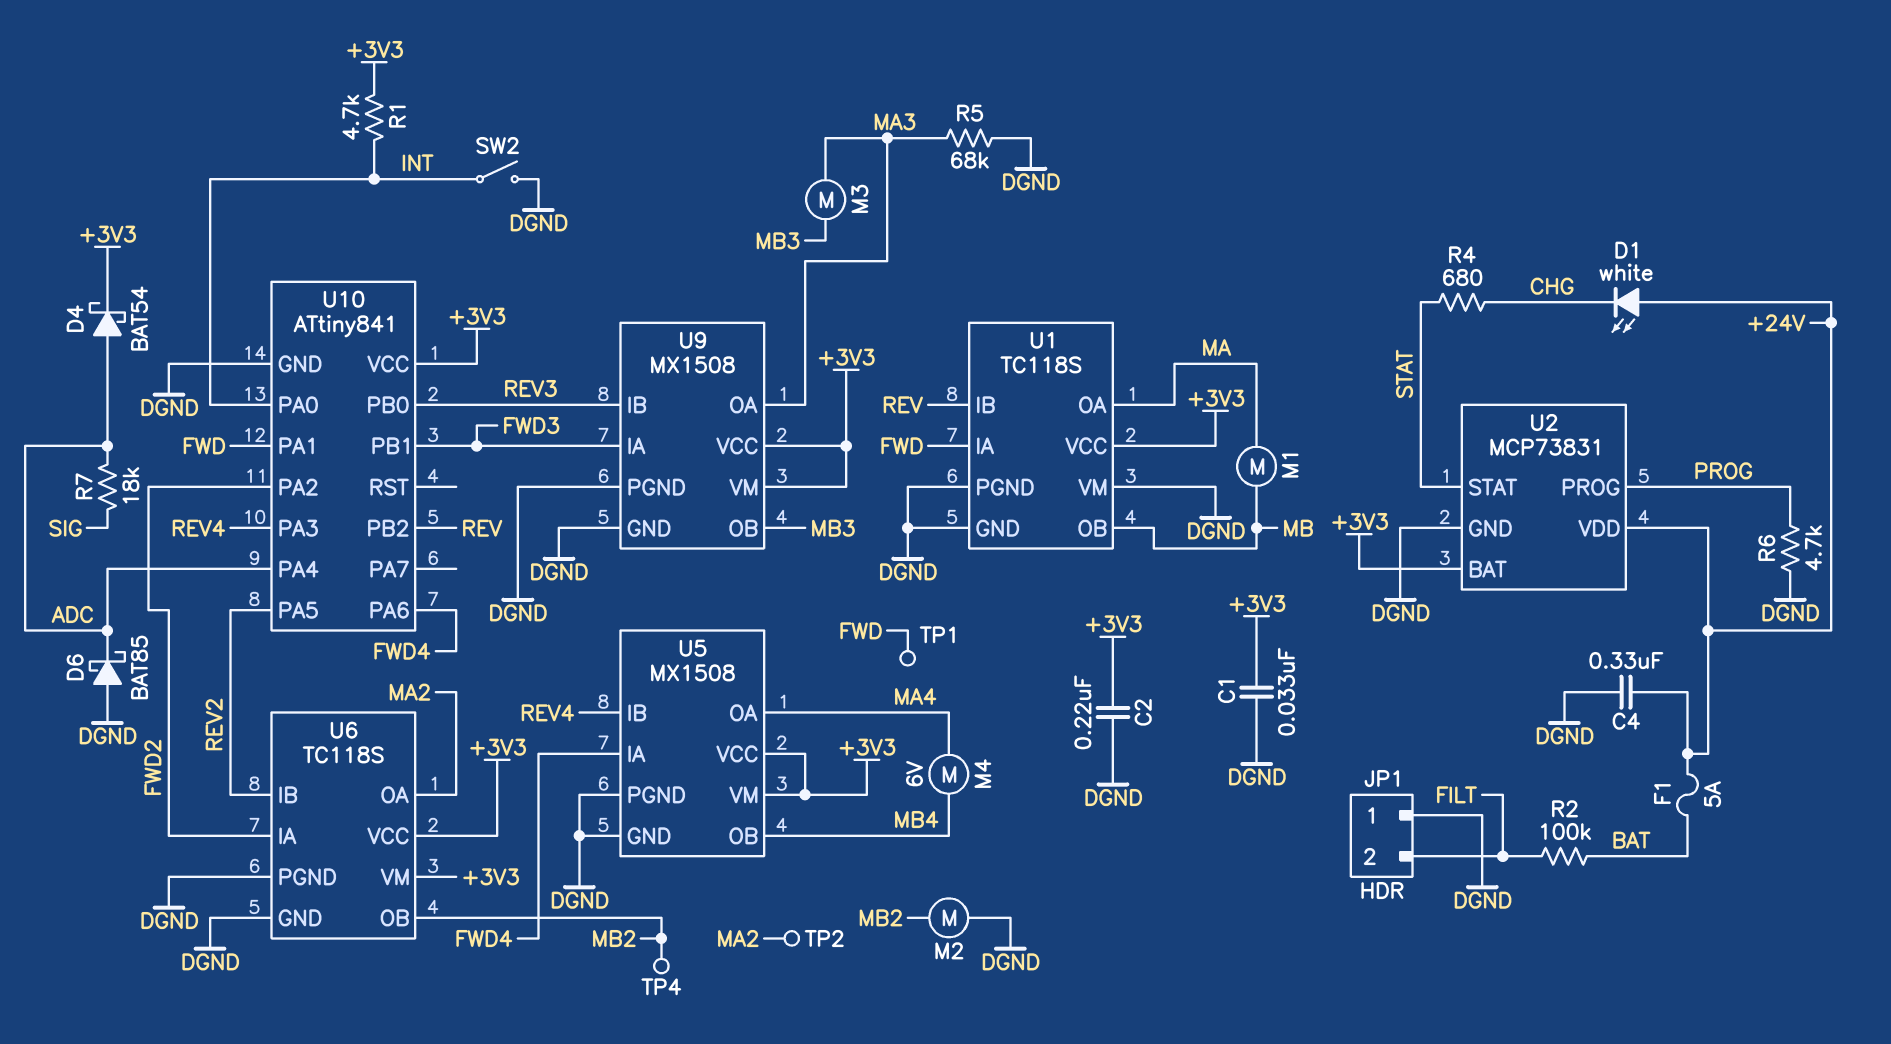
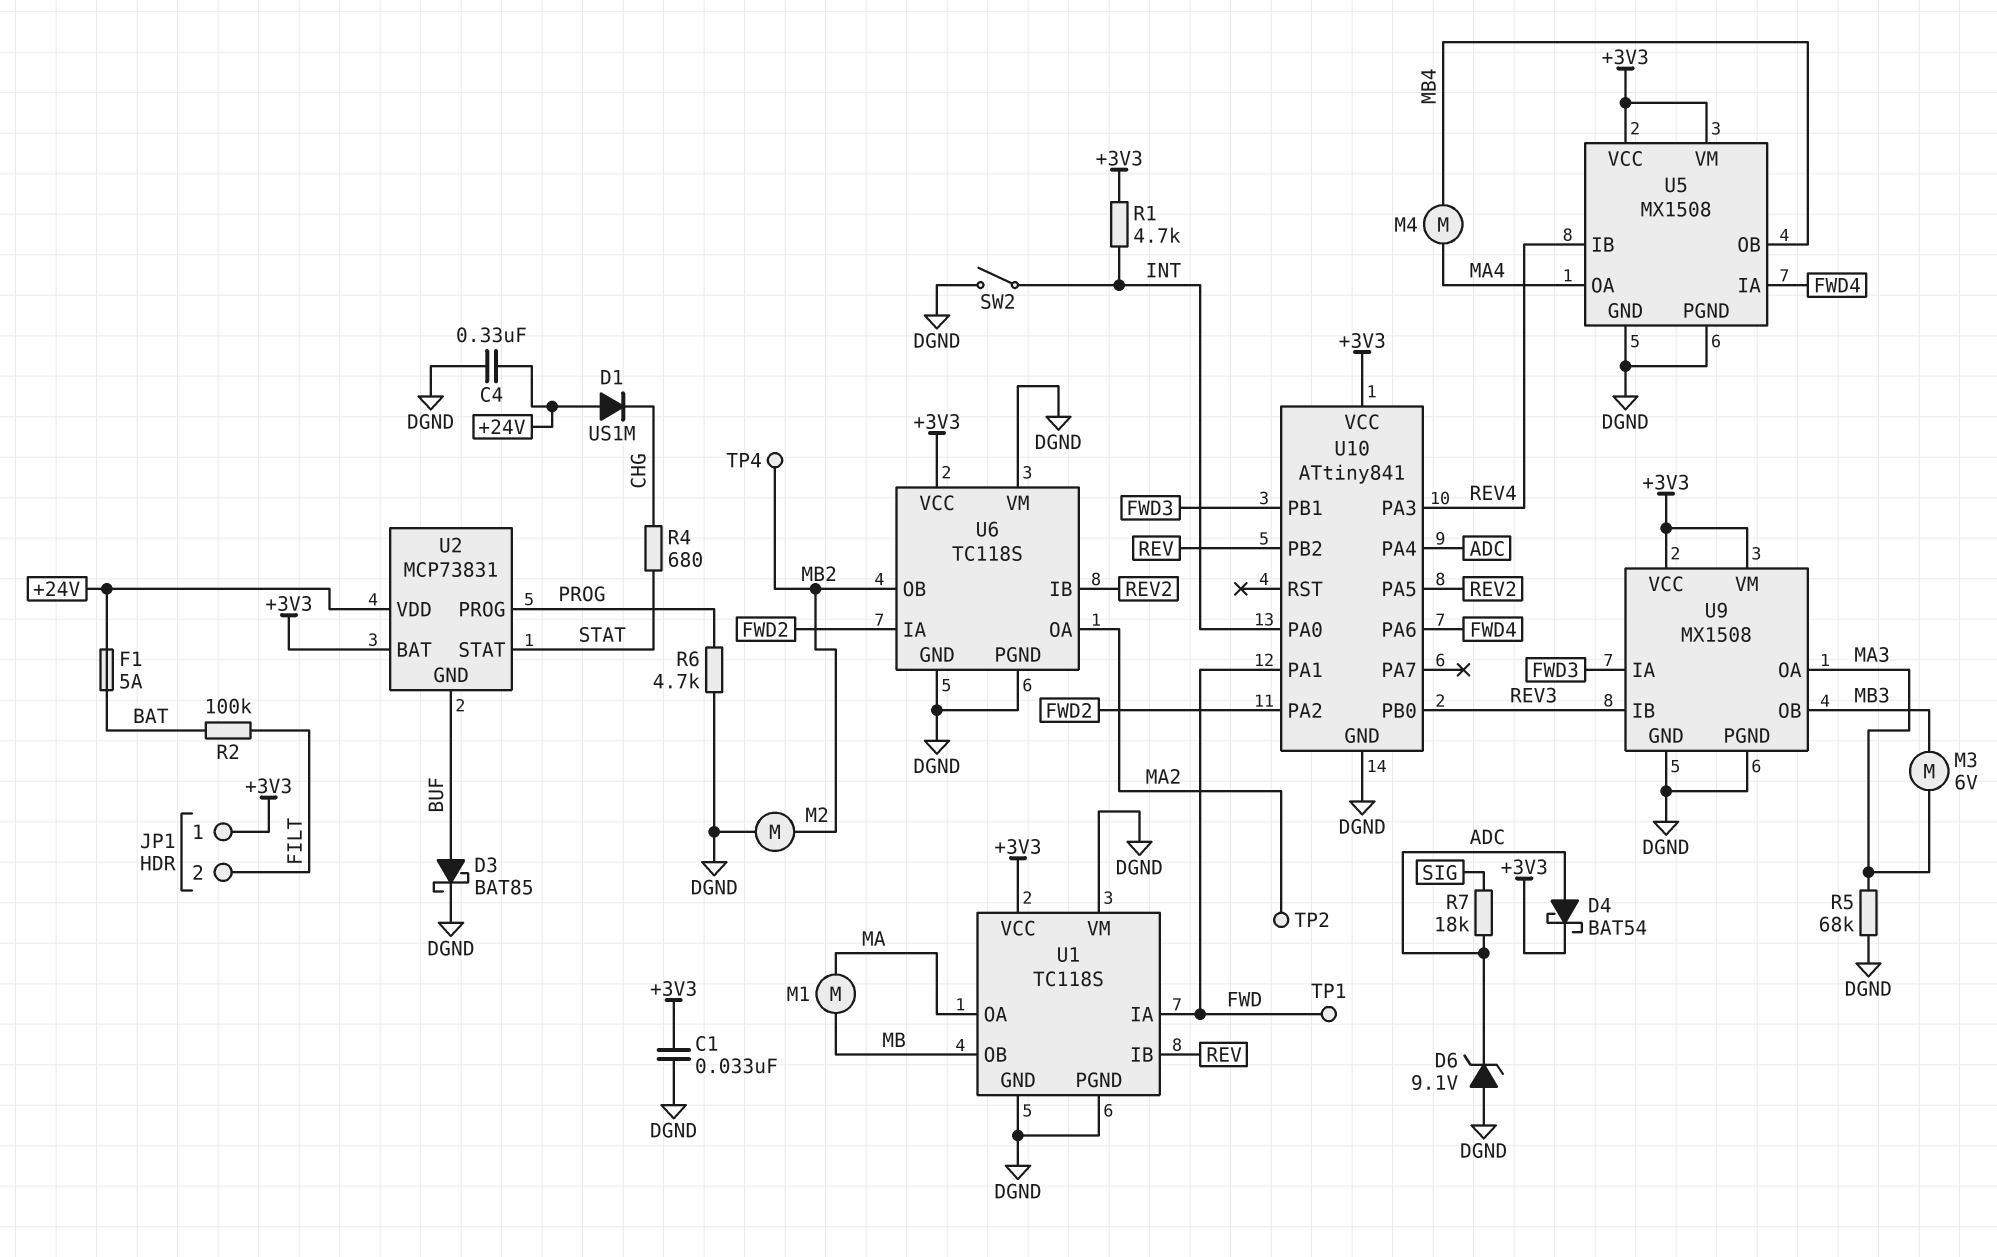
C2: 220nF (+3V3, DGND) -> none
D1: LED white (A +24V, K CHG) -> diode US1M (A +24V, K CHG)
D3: none -> schottky BAT85 (A BUF, K DGND)
D6: schottky BAT85 (A DGND, K ADC) -> zener 9.1V (A DGND, K ADC)
JP1 pin 1: DGND -> +3V3
M3: motor (MA3, MB3) -> motor 6V (MA3, MB3)
M4: motor 6V (MA4, MB4) -> motor (MA4, MB4)
U2 pin GND: DGND -> BUF
U6 pin VM: +3V3 -> DGND

